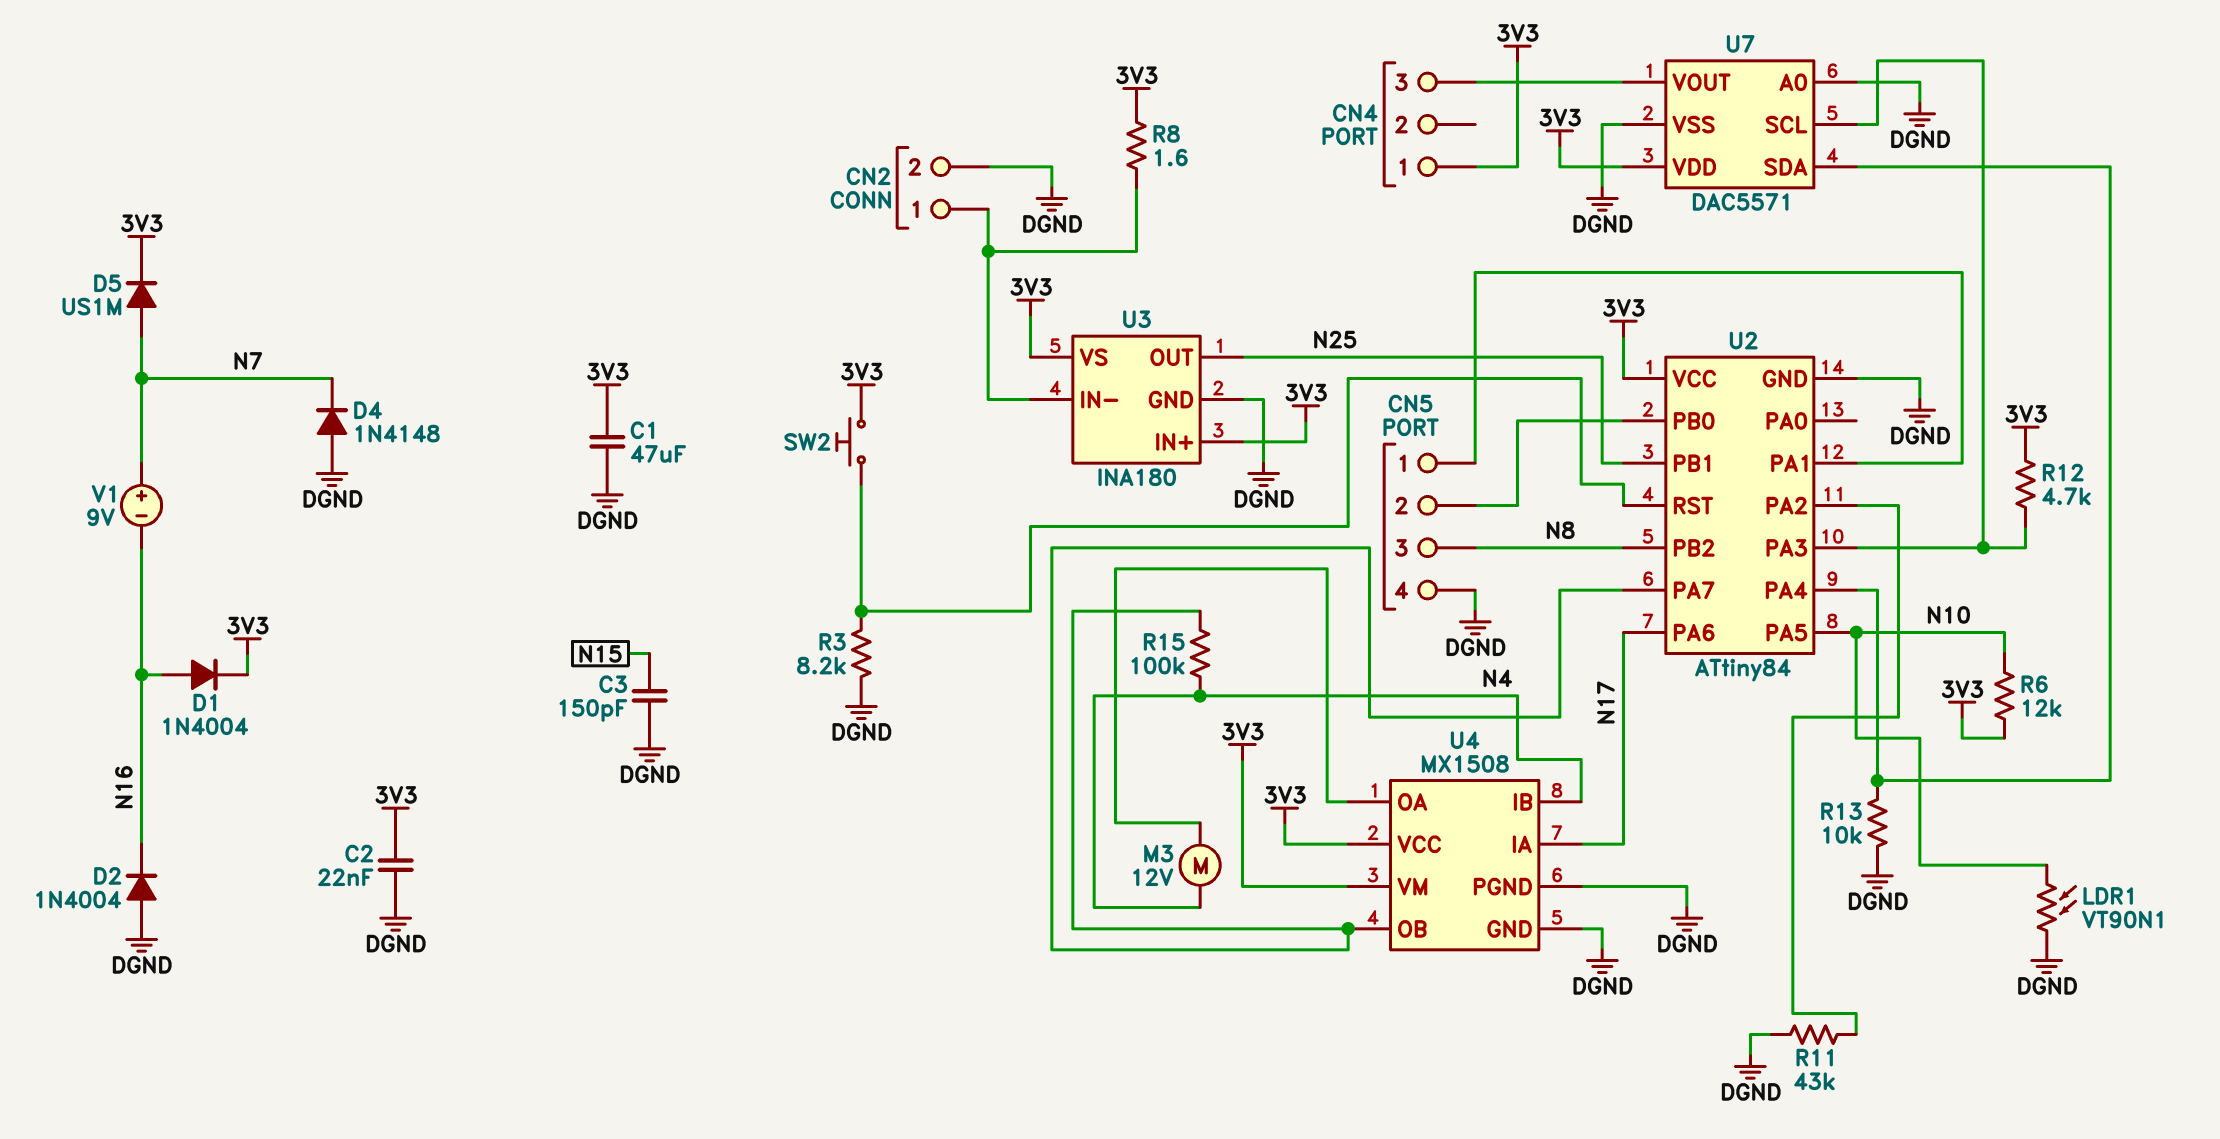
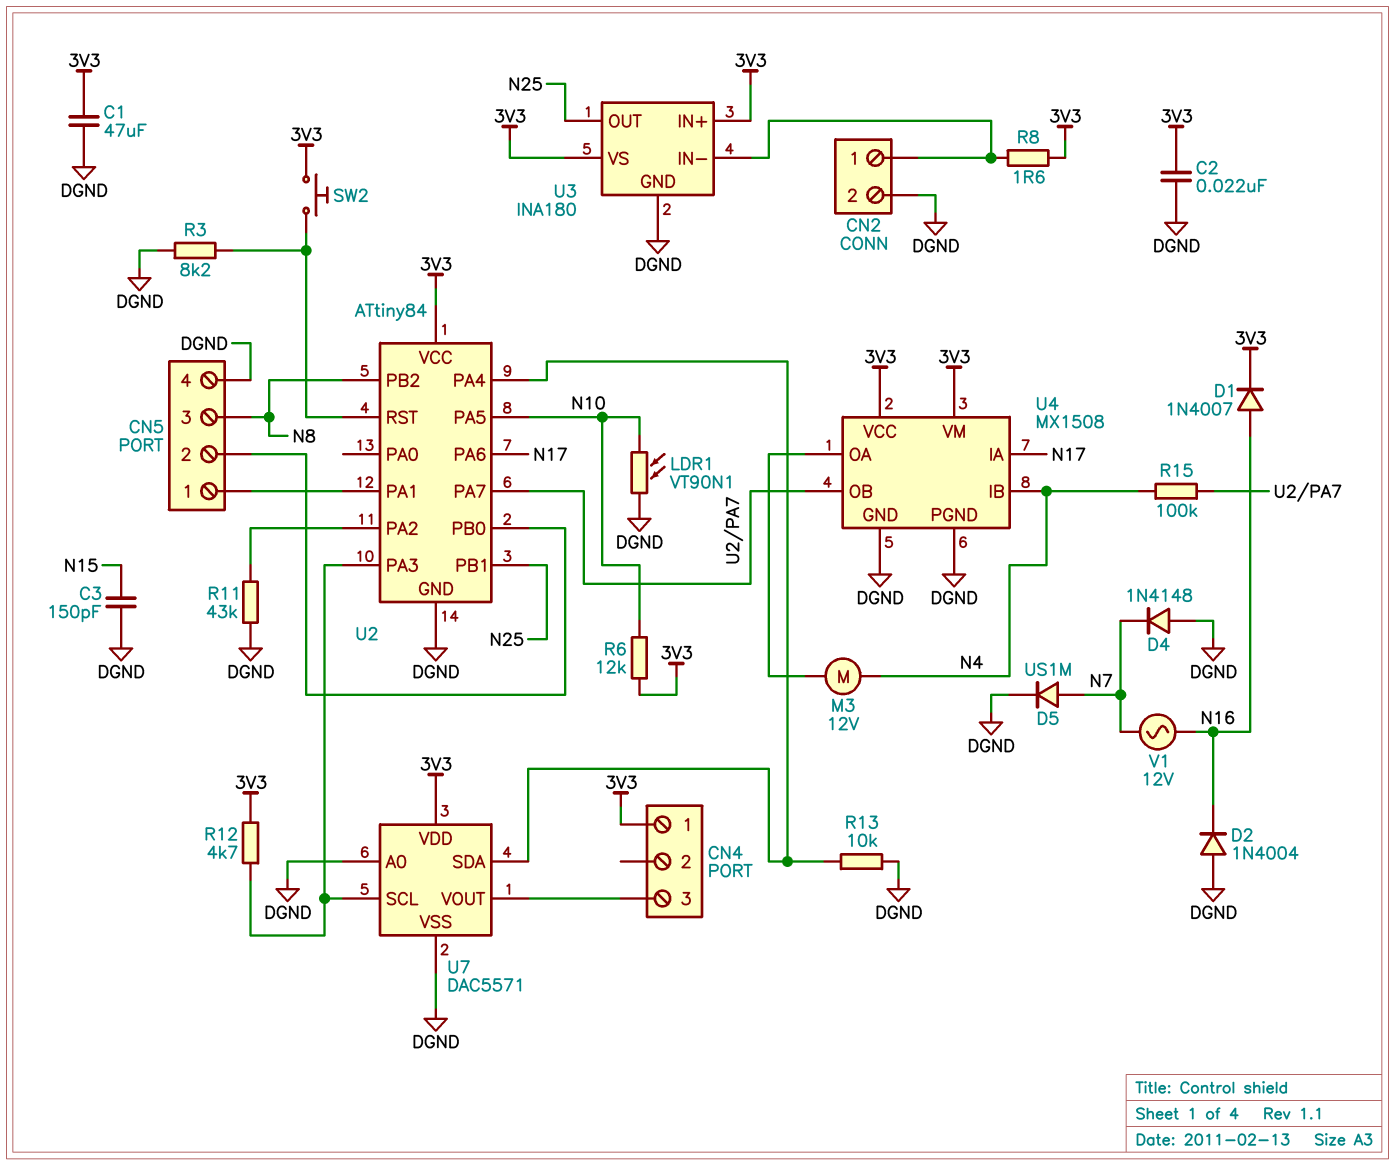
D1: diode 1N4004 (A N16, K 3V3) -> diode 1N4007 (A N16, K 3V3)
D5: diode US1M (A N7, K 3V3) -> diode US1M (A N7, K DGND)
V1: 9V (plus N7, minus N16) -> AC 12V (N7, N16)

